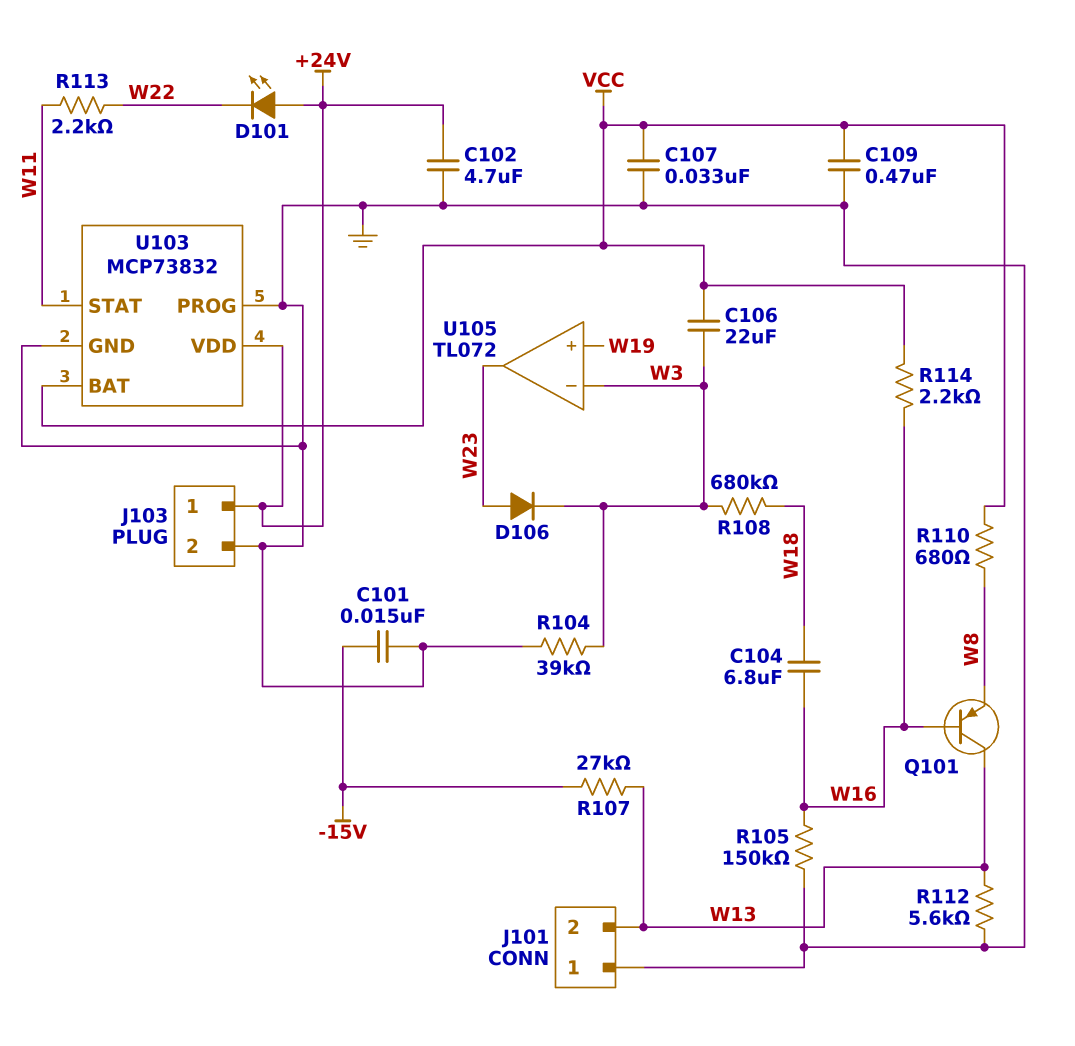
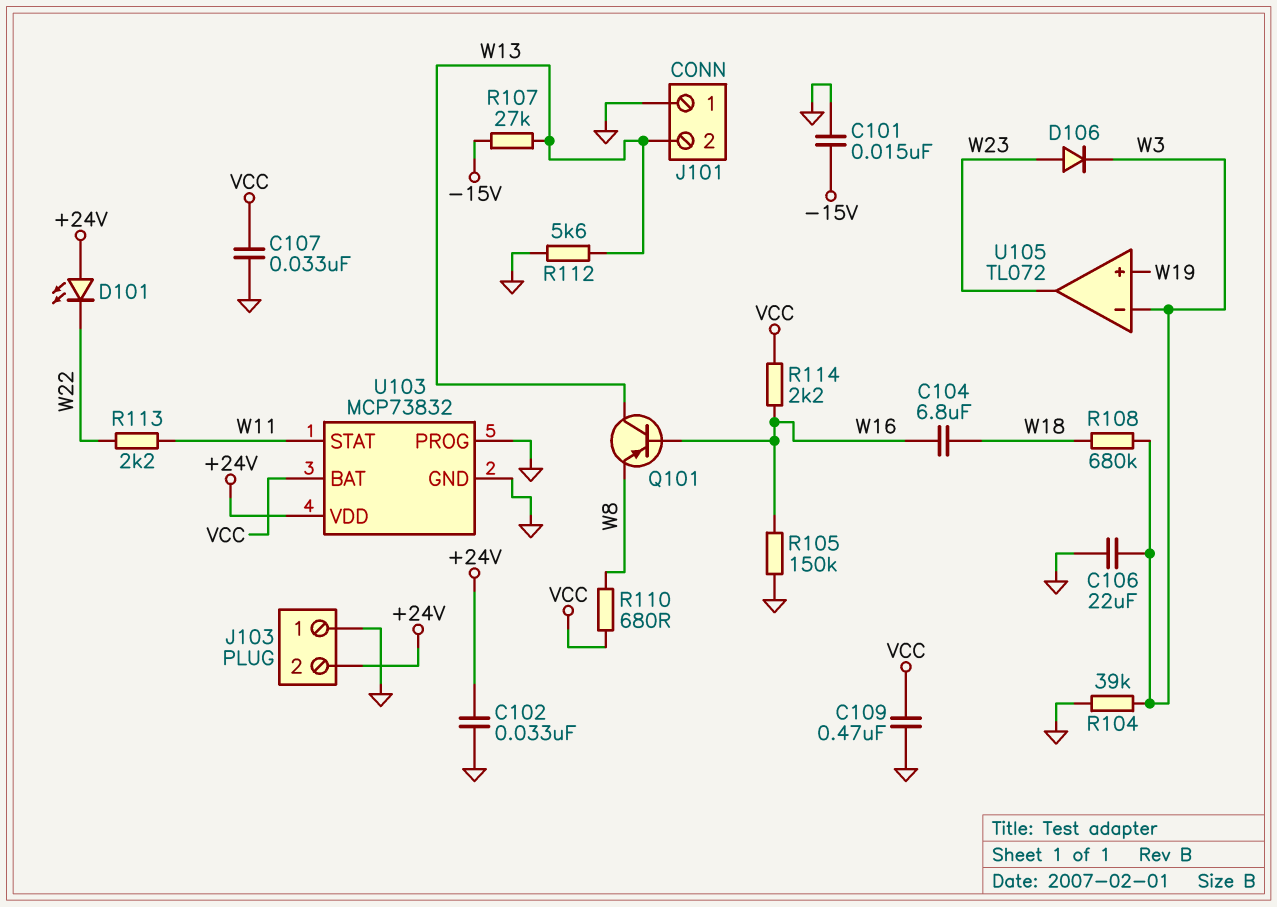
C102: 4.7uF (+24V, GND) -> 33nF (+24V, GND)
C106: 22uF (VCC, W3) -> 22uF (GND, W3)
J103 pin 1: +24V -> GND
J103 pin 2: GND -> +24V

